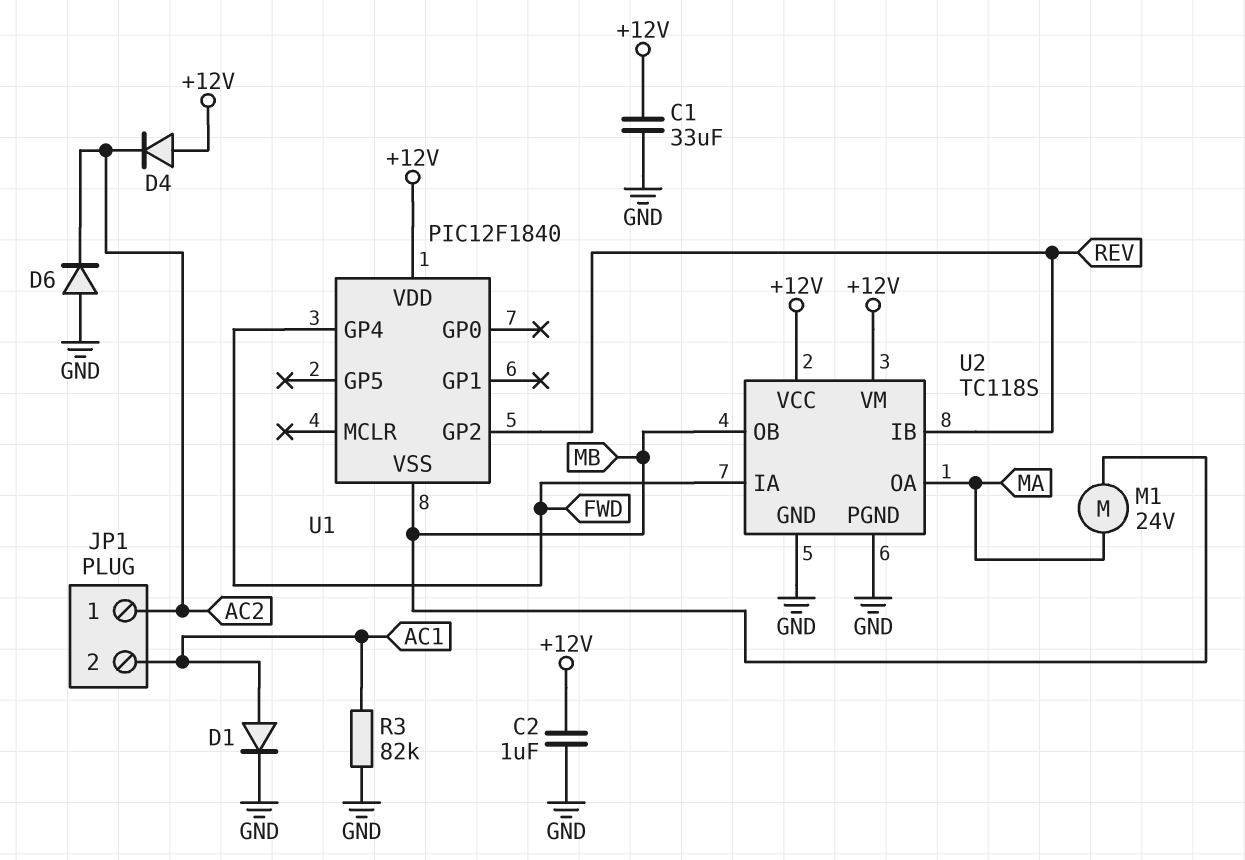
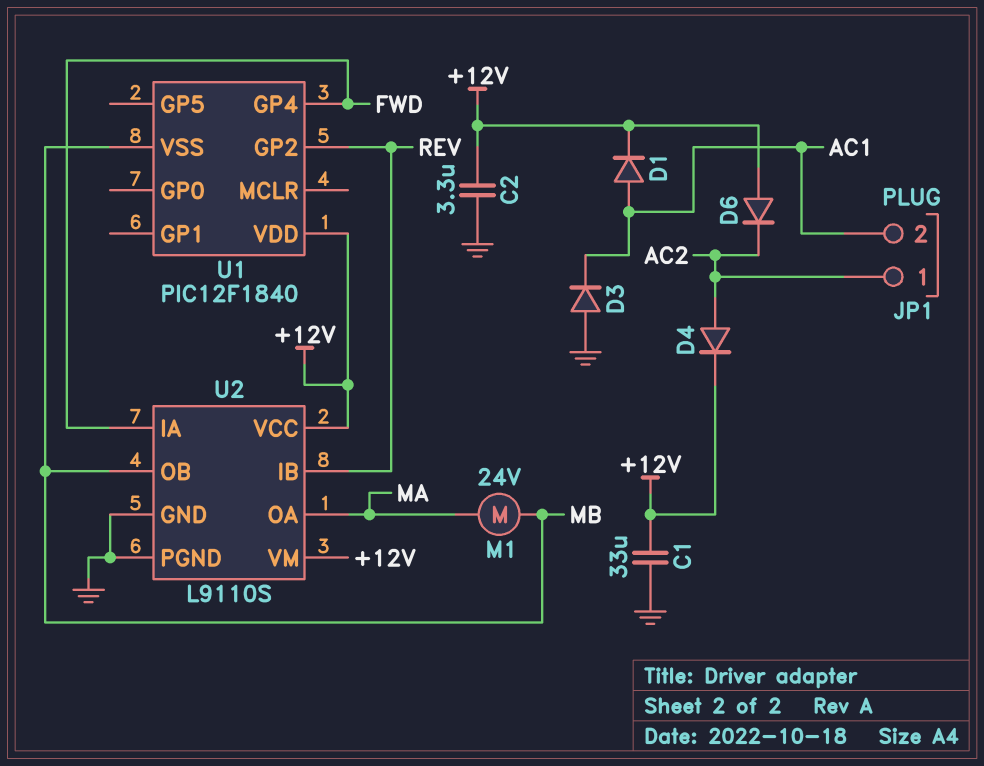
C2: 1uF (+12V, GND) -> 3.3uF (+12V, GND)
D1: diode (A AC1, K GND) -> diode (A AC1, K +12V)
D3: none -> diode (A GND, K AC1)
D4: diode (A +12V, K AC2) -> diode (A AC2, K +12V)
D6: diode (A GND, K AC2) -> diode (A +12V, K AC2)
R3: 82k (AC1, GND) -> none
U2: TC118S -> L9110S

